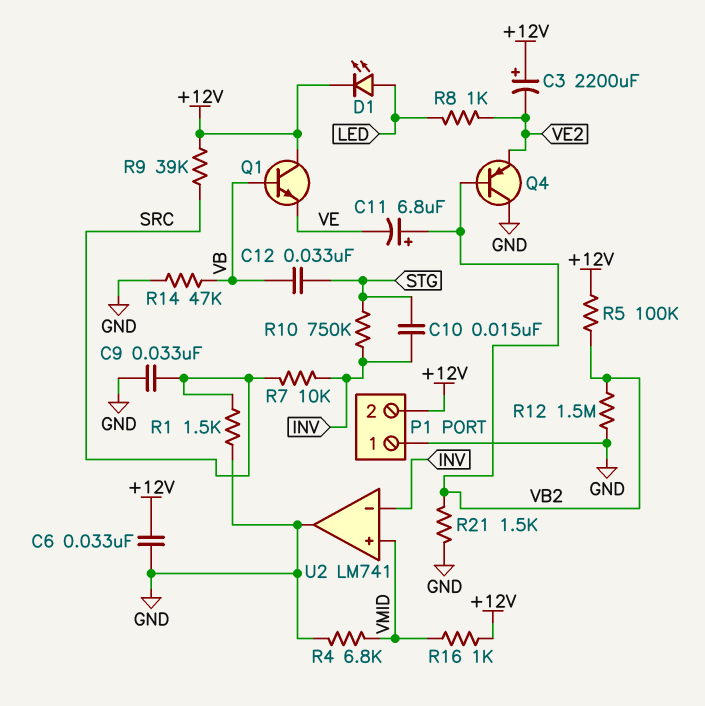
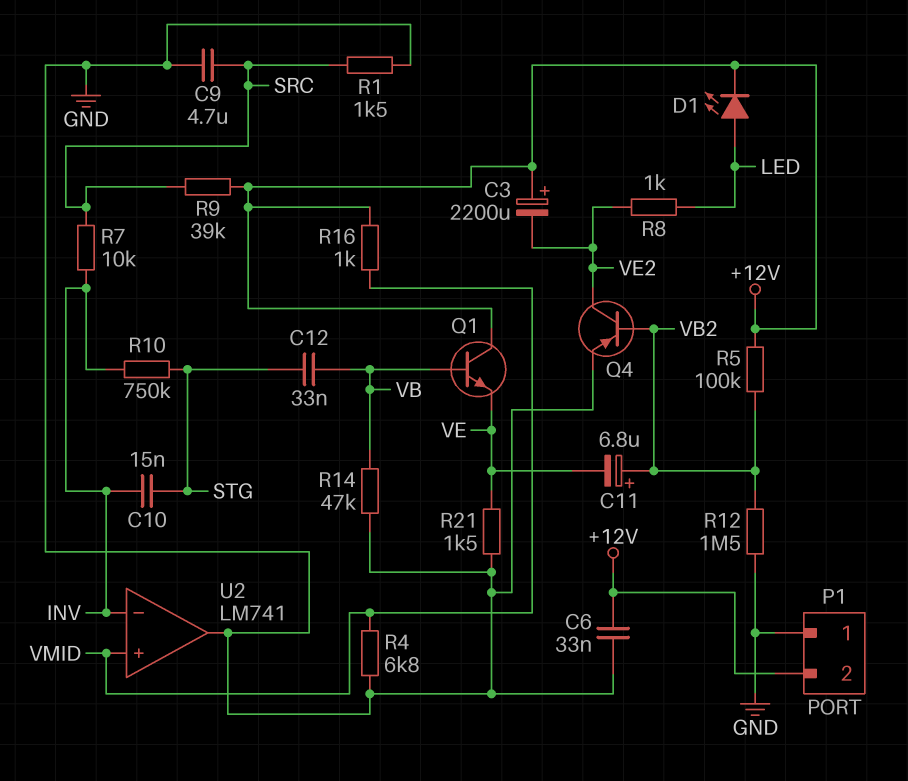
C9: 33nF (GND, SRC) -> 4.7uF (GND, SRC)
Q4: PNP (B VB2, C GND, E VE2) -> PNP (B VB2, C VE2, E GND)
R21: 1.5k (GND, VB2) -> 1.5k (GND, VE)

